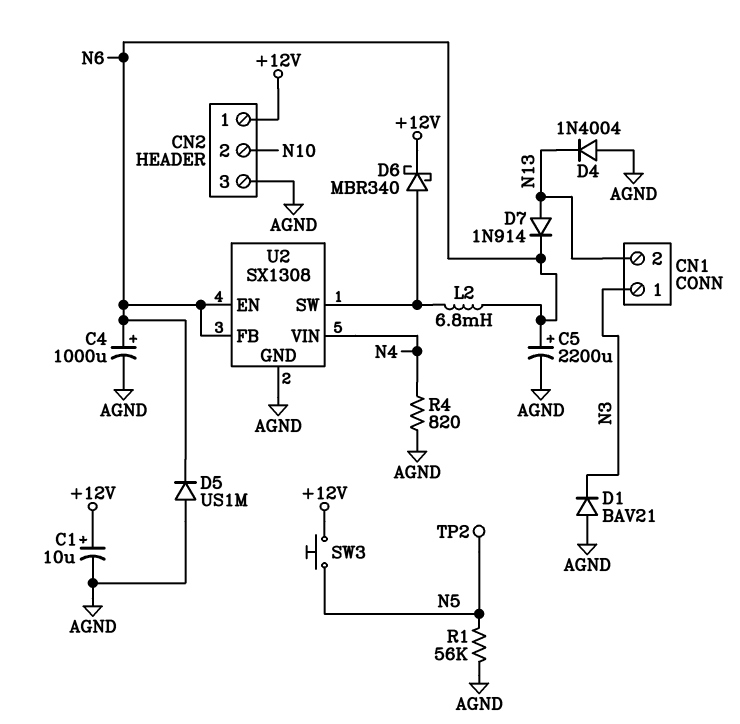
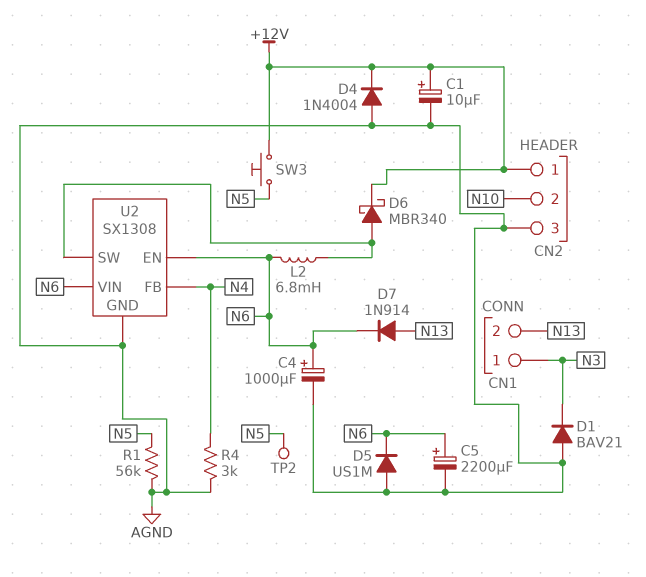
D4: diode 1N4004 (A AGND, K N13) -> diode 1N4004 (A AGND, K +12V)
R4: 820 (AGND, N4) -> 3k (AGND, N4)
U2 pin FB: N6 -> N4
U2 pin VIN: N4 -> N6

